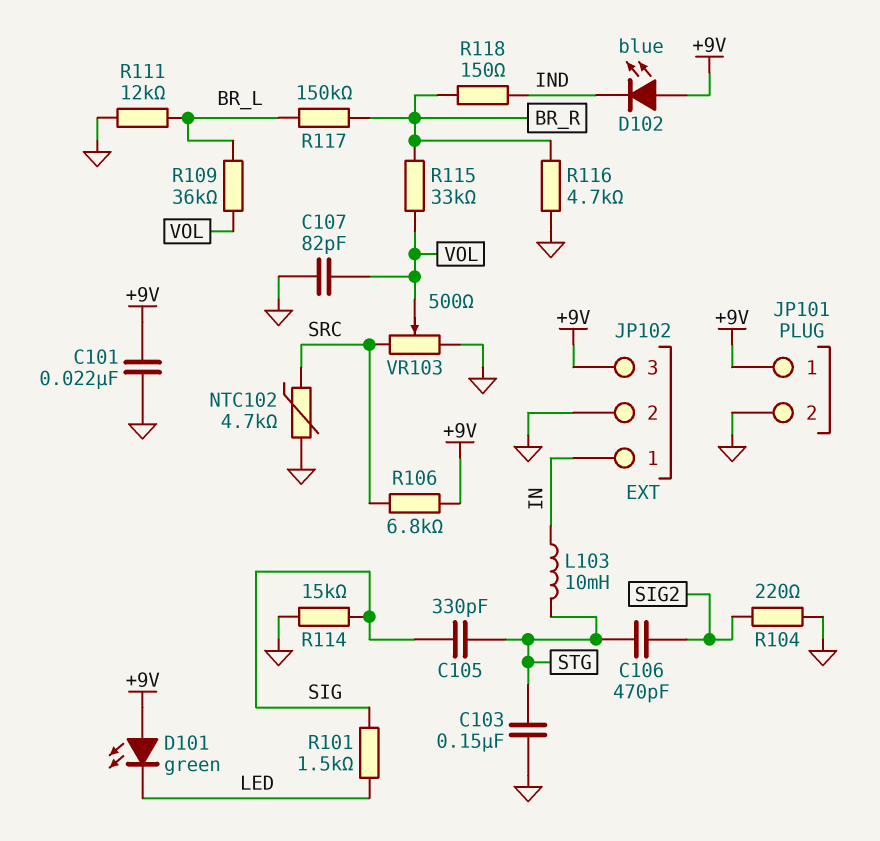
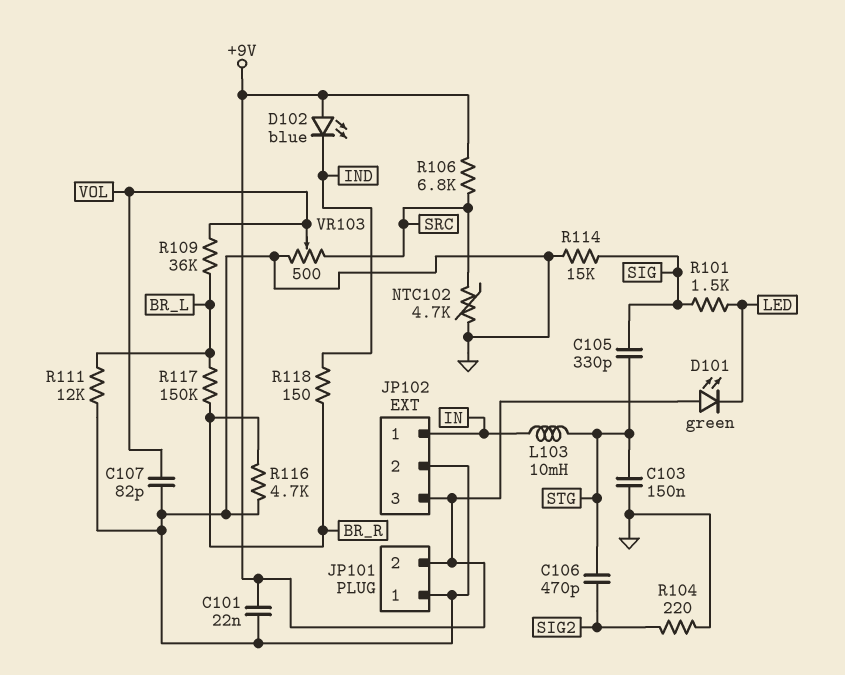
JP101 pin 1: +9V -> GND
JP101 pin 2: GND -> +9V
R115: 33k (BR_R, VOL) -> none

